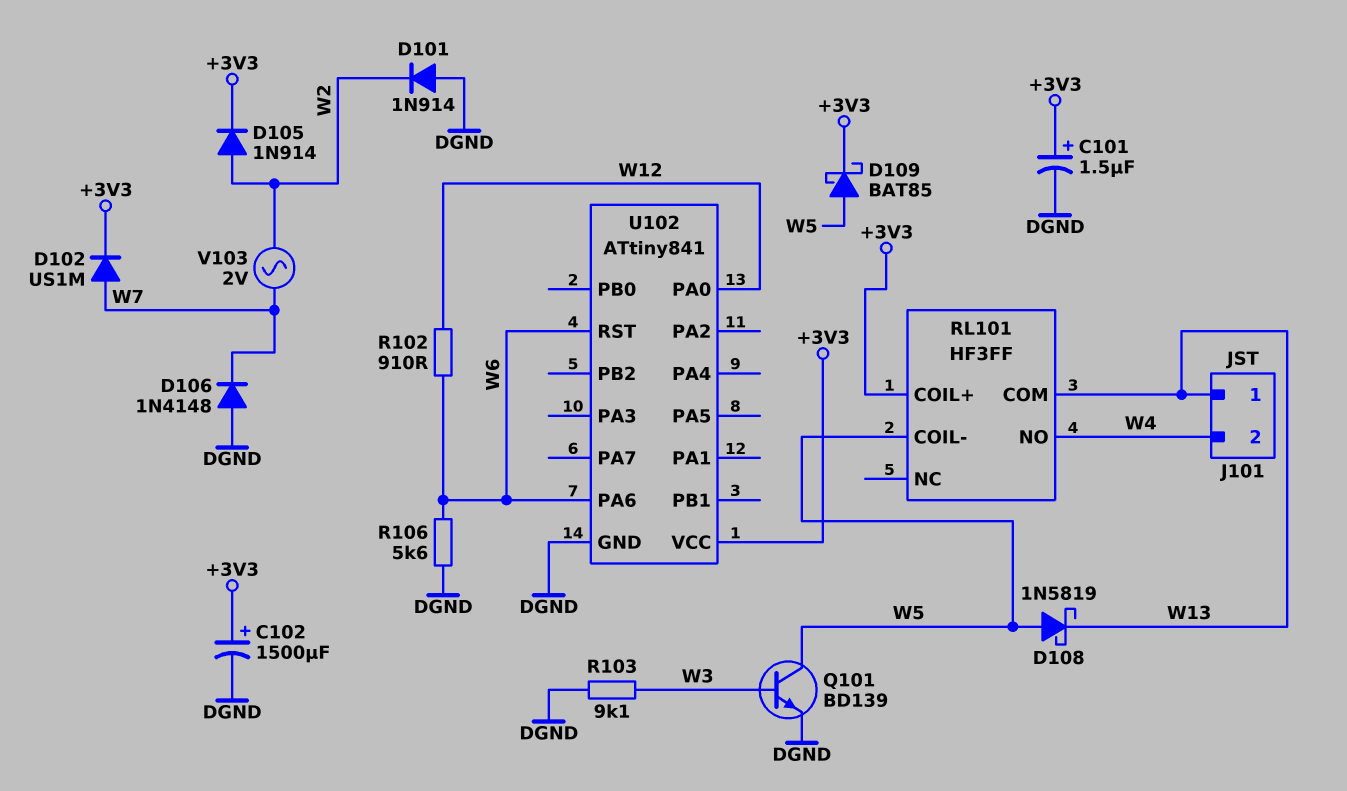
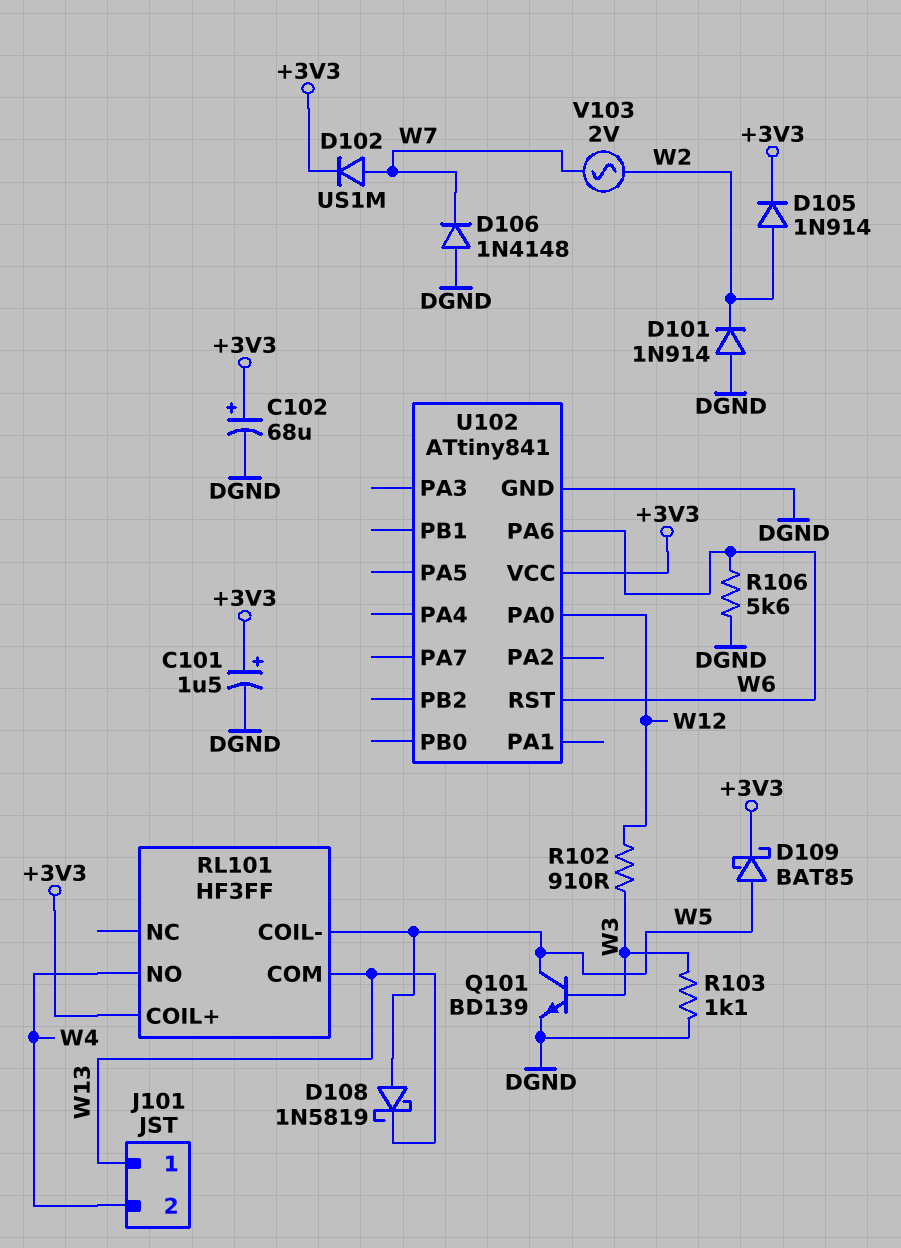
C102: 1500uF (plus +3V3, minus DGND) -> 68uF (plus +3V3, minus DGND)
R102: 910 (W6, W12) -> 910 (W3, W12)
R103: 9.1k (DGND, W3) -> 1.1k (DGND, W3)

